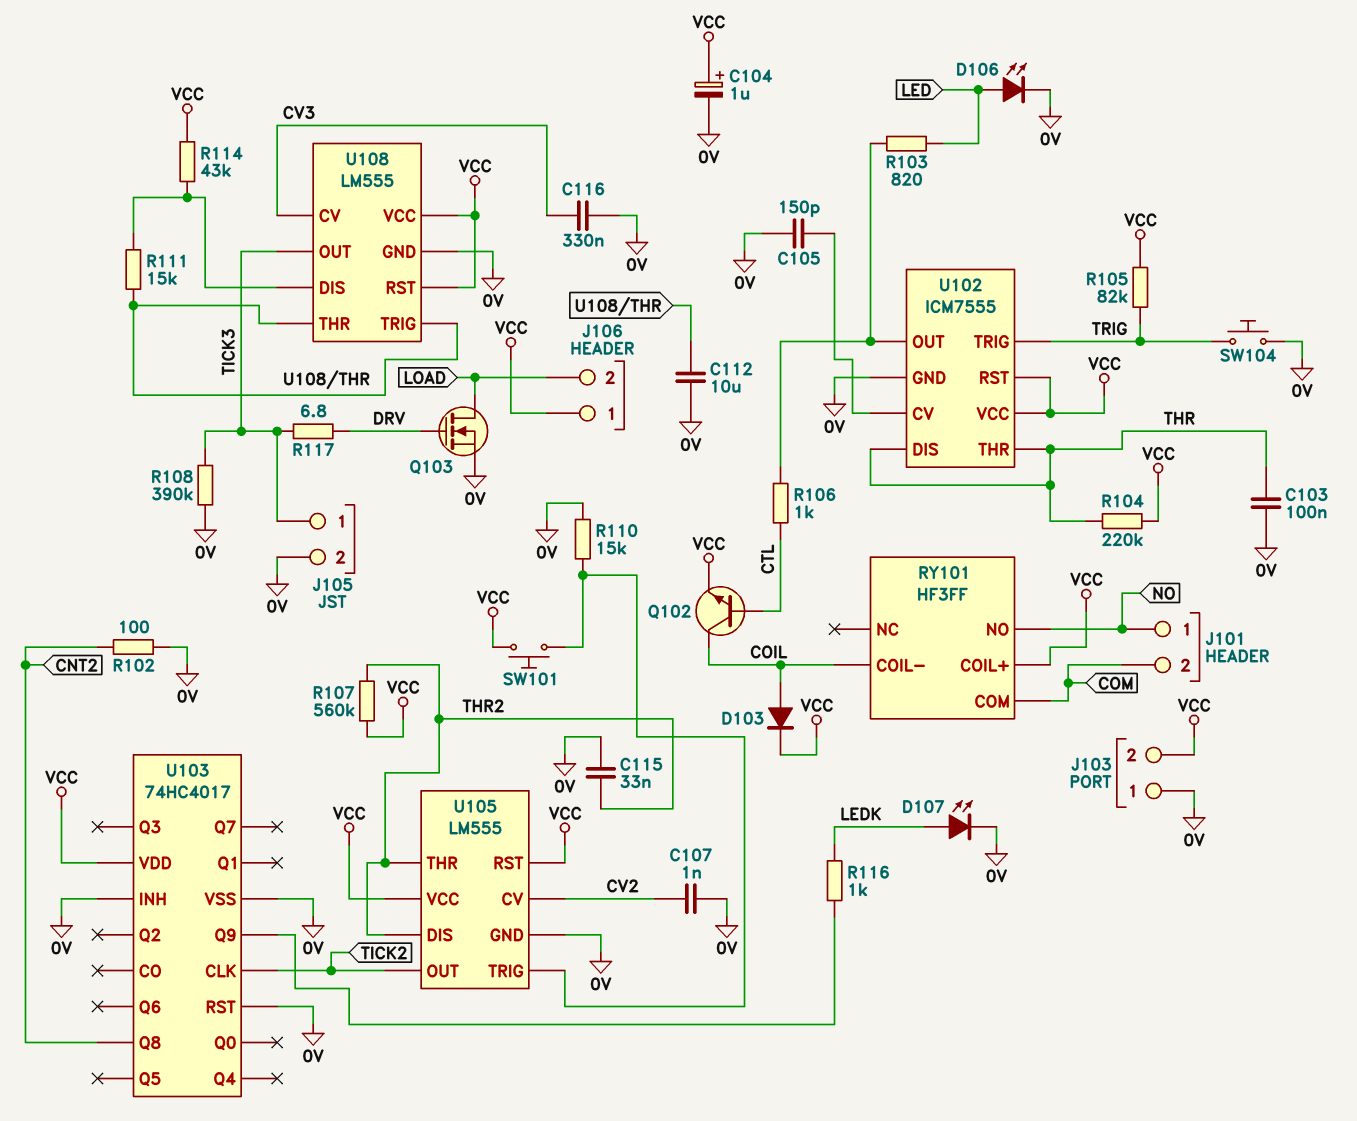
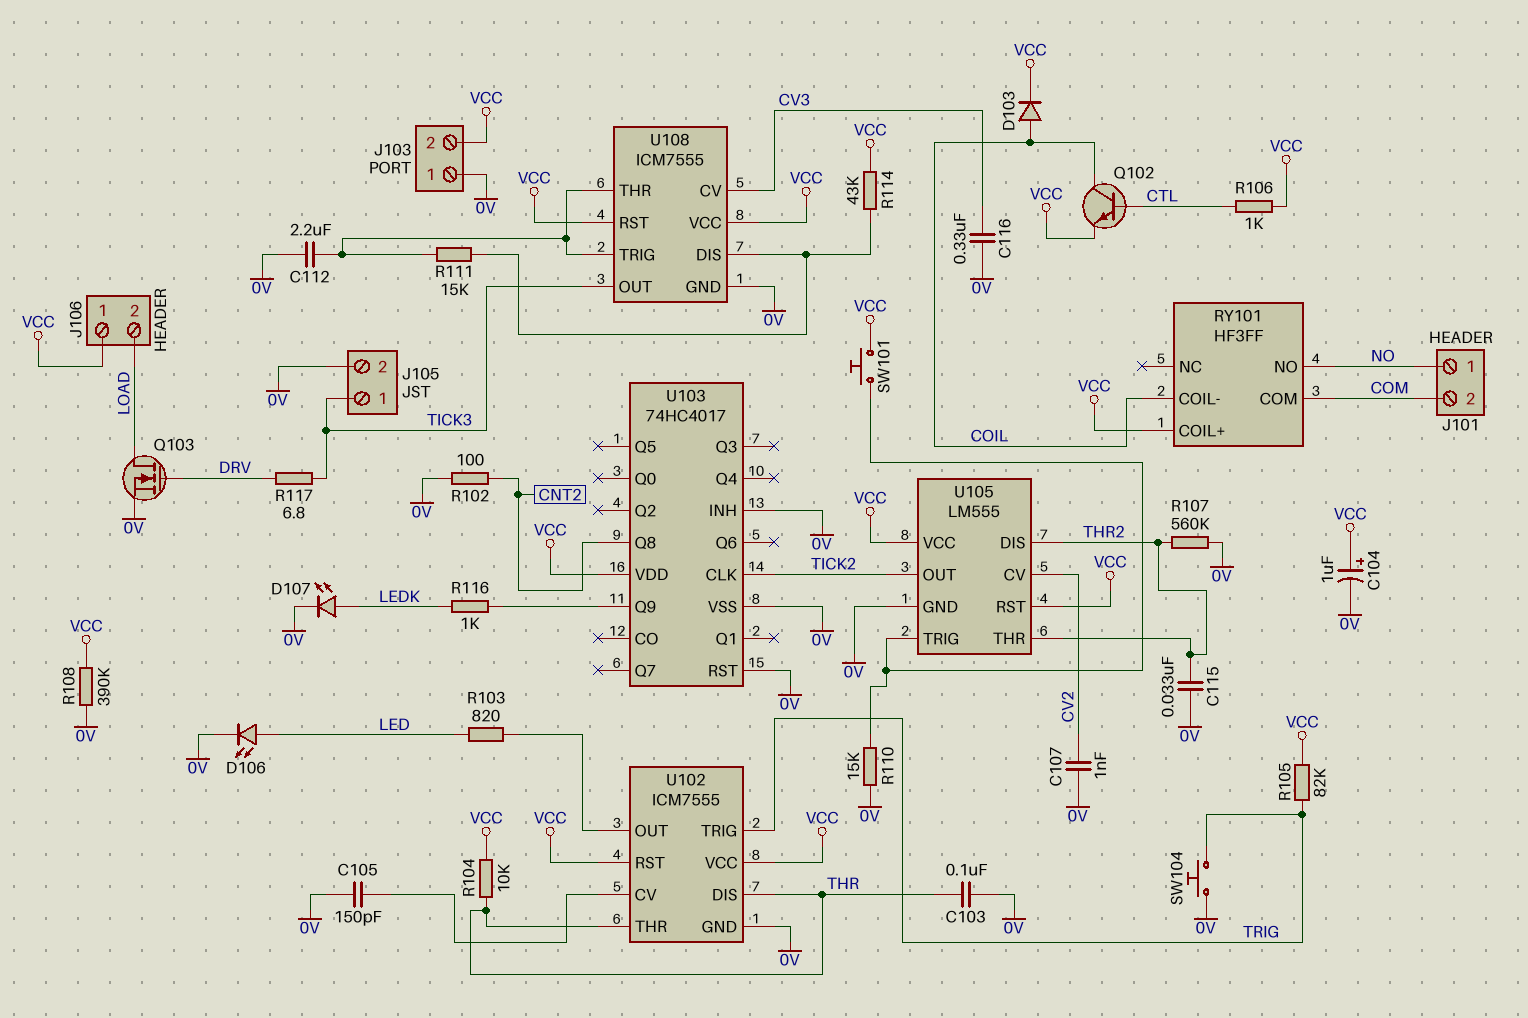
C112: 10uF (0V, U108/THR) -> 2.2uF (0V, U108/THR)
R104: 220k (THR, VCC) -> 10k (THR, VCC)
R106: 1k (CTL, U102/OUT) -> 1k (CTL, VCC)
R107: 560k (THR2, VCC) -> 560k (0V, THR2)
R108: 390k (0V, TICK3) -> 390k (0V, VCC)
U108: LM555 -> ICM7555

